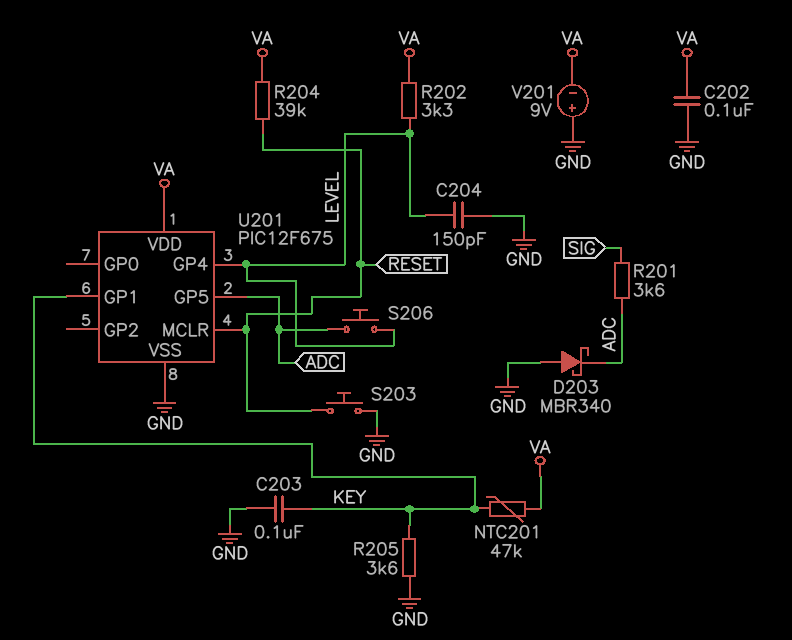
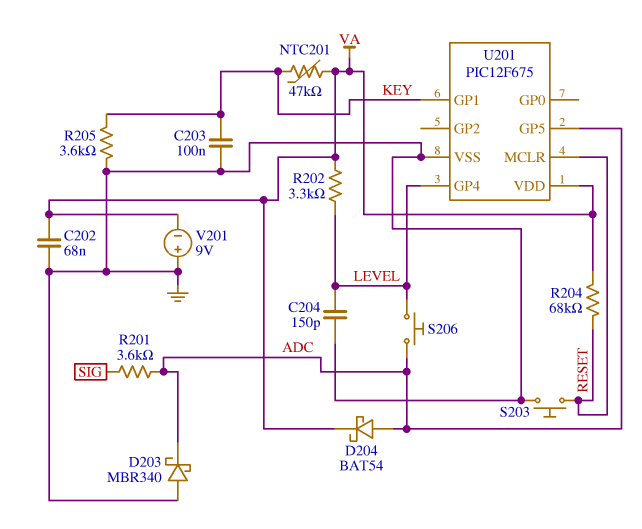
C202: 100nF (GND, VA) -> 68nF (GND, VA)
D204: none -> schottky BAT54 (A ADC, K VA)
R204: 39k (RESET, VA) -> 68k (RESET, VA)

